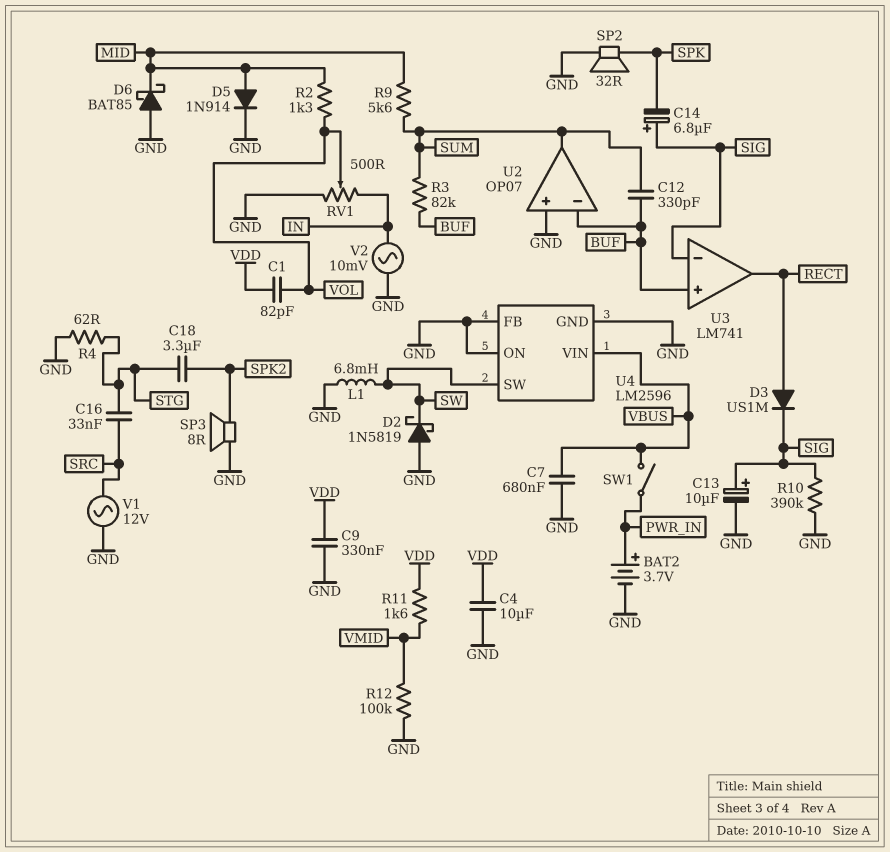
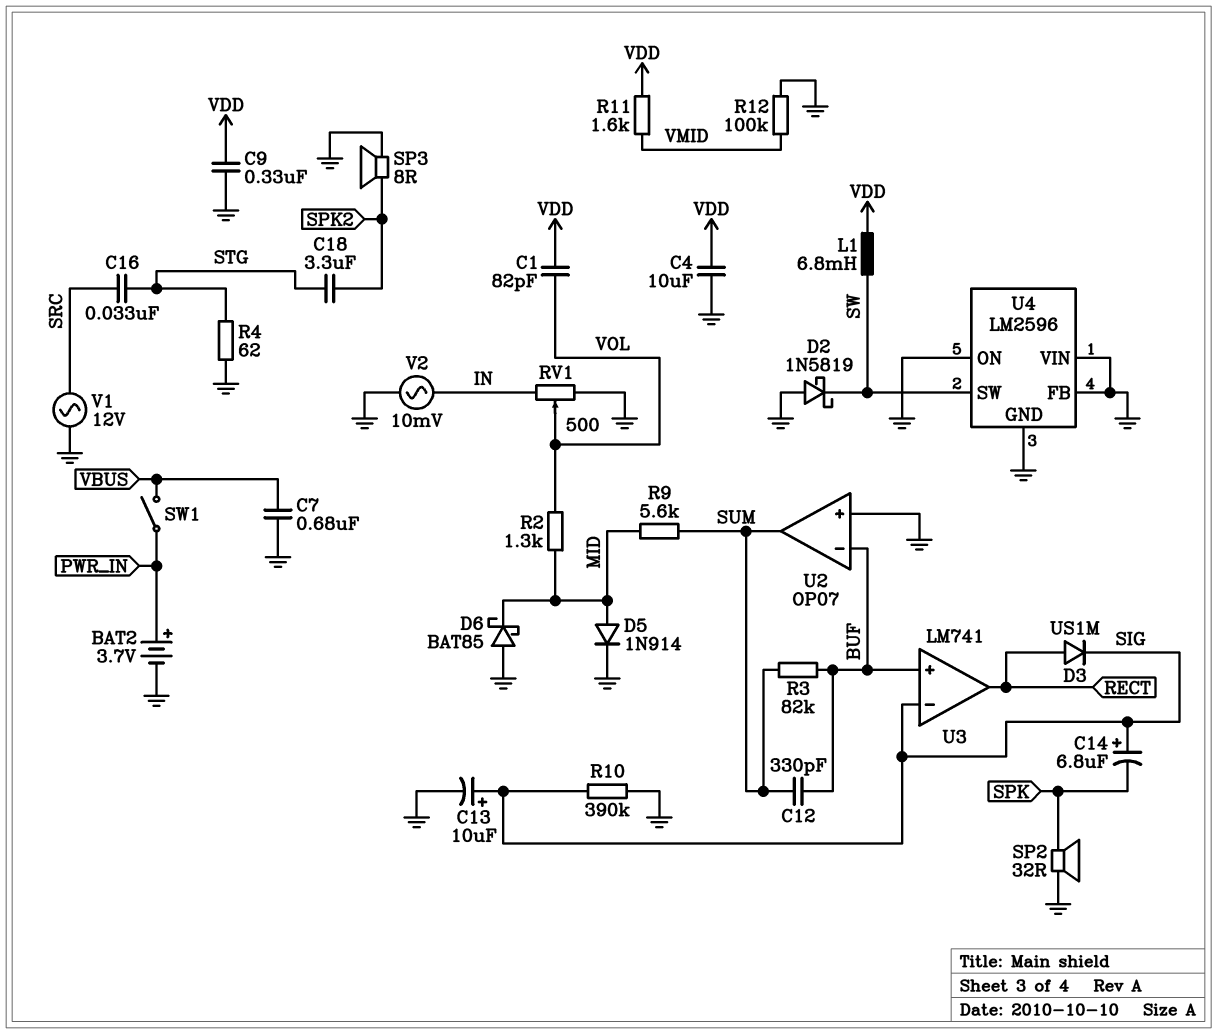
L1: 6.8mH (GND, SW) -> 6.8mH (SW, VDD)
U4 pin VIN: VBUS -> GND

